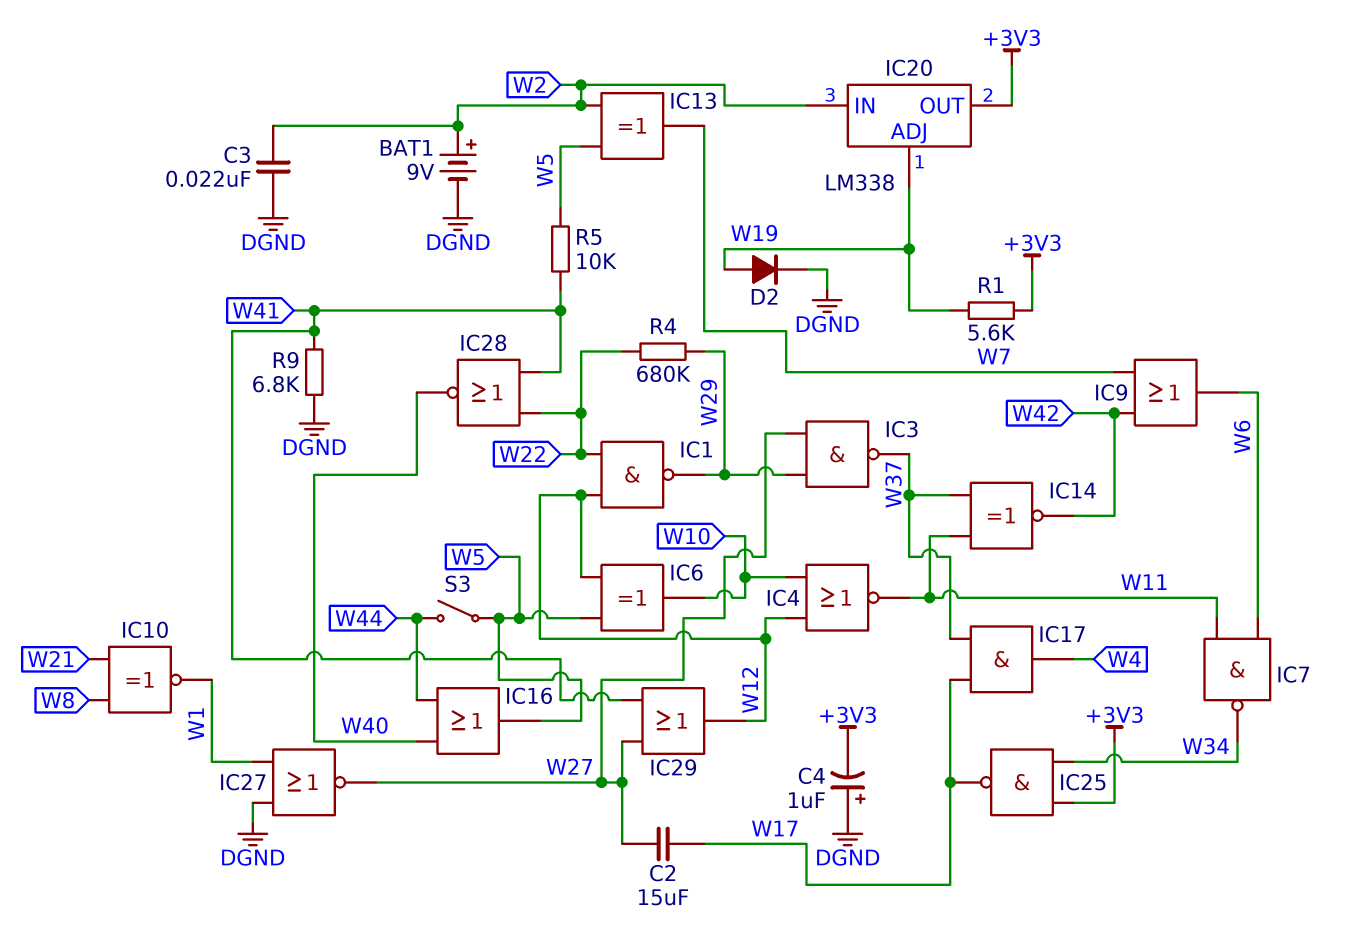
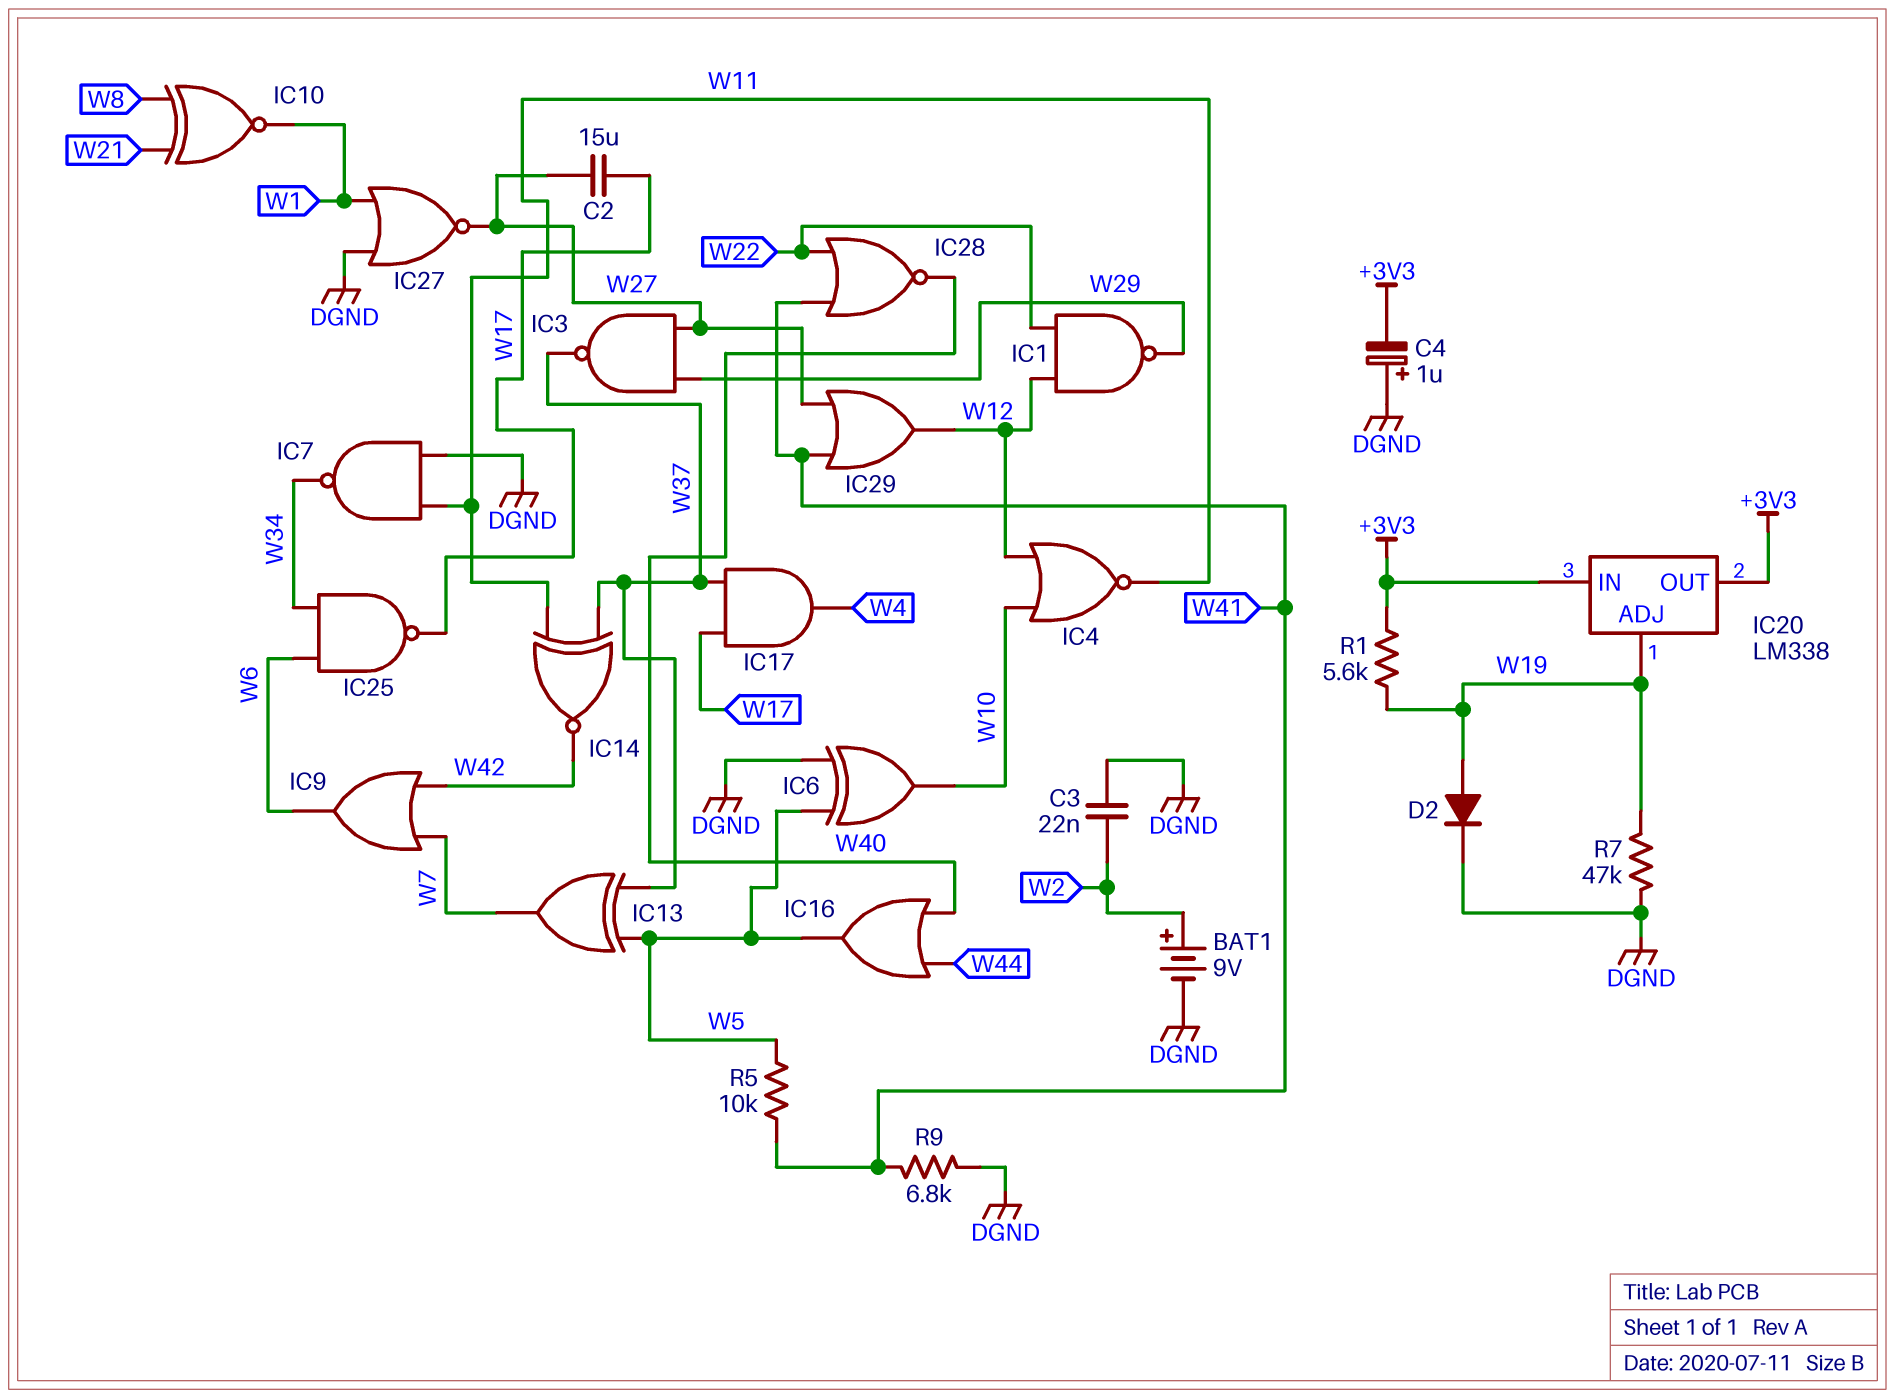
IC6: XOR (in W5, in W12, out W10) -> XOR (in DGND, in W5, out W10)
IC7: NAND (in W6, in W11, out W34) -> NAND (in DGND, in W11, out W34)
IC13: XOR (in W2, in W5, out W7) -> XOR (in W5, in W37, out W7)
IC20 pin IN: W2 -> +3V3
IC25: NAND (in +3V3, in W34, out W17) -> NAND (in W6, in W34, out W17)
R4: 680k (W22, W29) -> none
R7: none -> 47k (DGND, W19)
S3: switch (W5, W44) -> none

